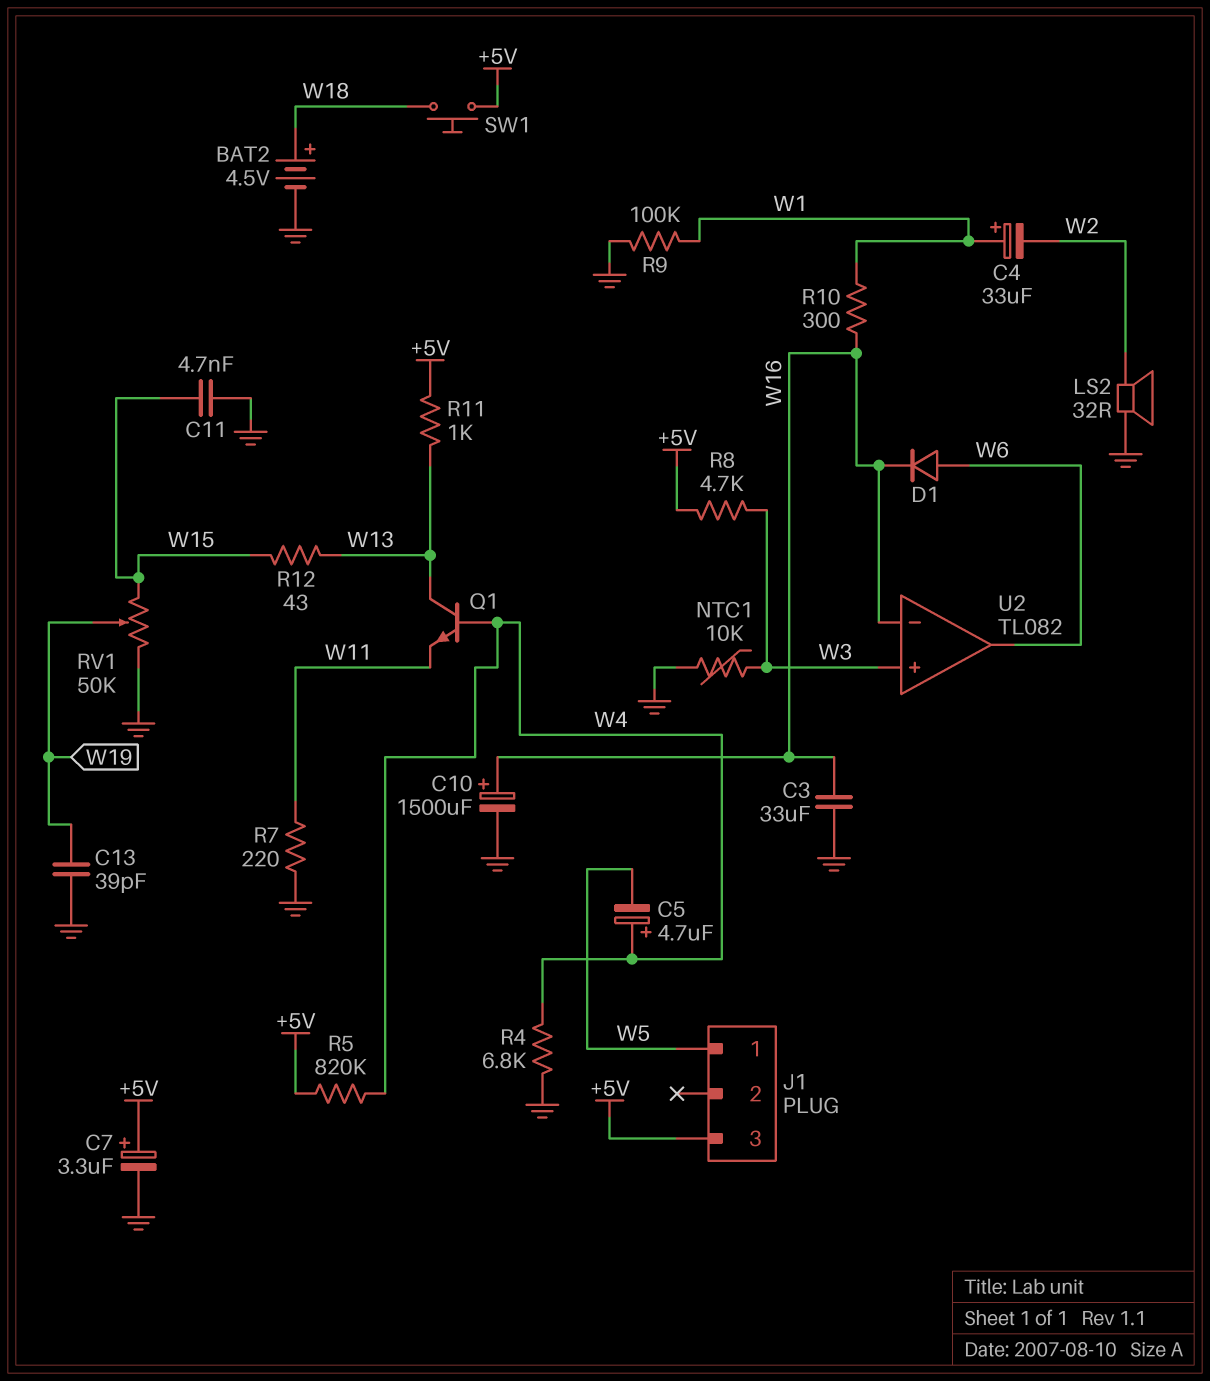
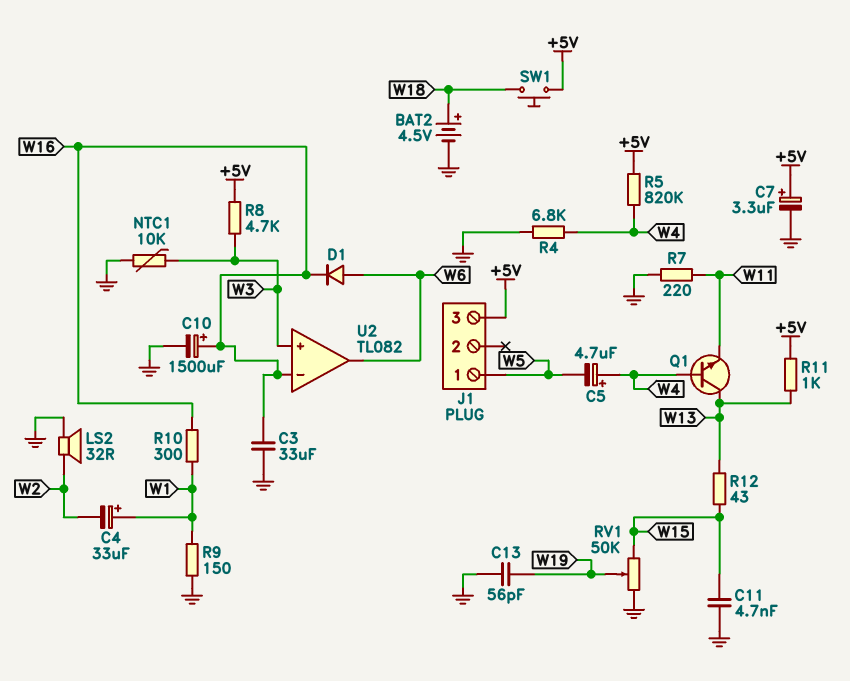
C13: 39pF (GND, W19) -> 56pF (GND, W19)
R9: 100k (GND, W1) -> 150 (GND, W1)

